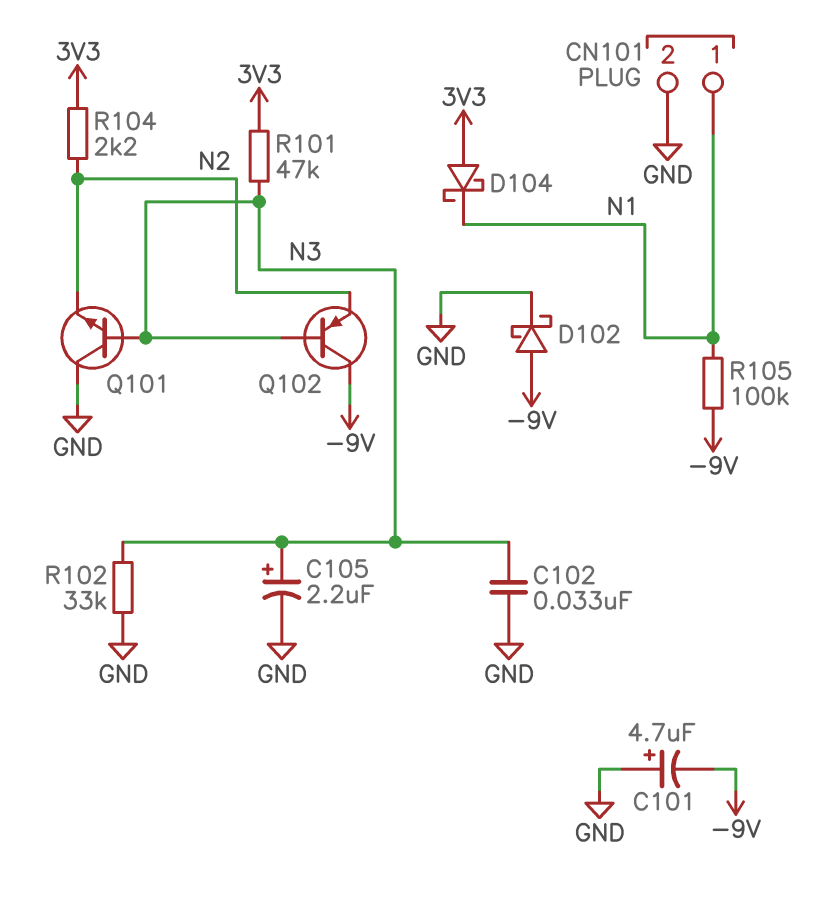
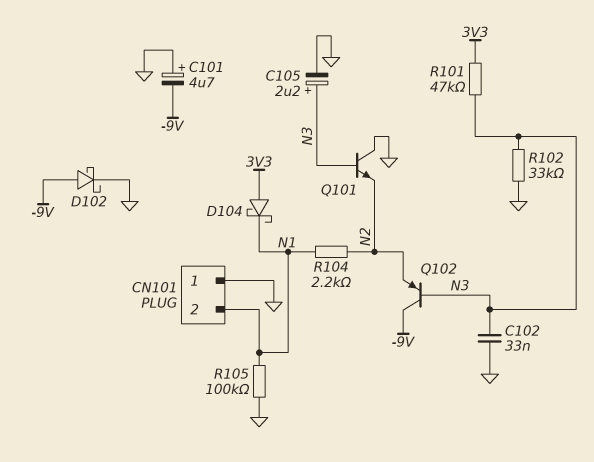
CN101 pin 1: N1 -> GND
CN101 pin 2: GND -> N1
R104: 2.2k (3V3, N2) -> 2.2k (N1, N2)
R105: 100k (-9V, N1) -> 100k (GND, N1)

